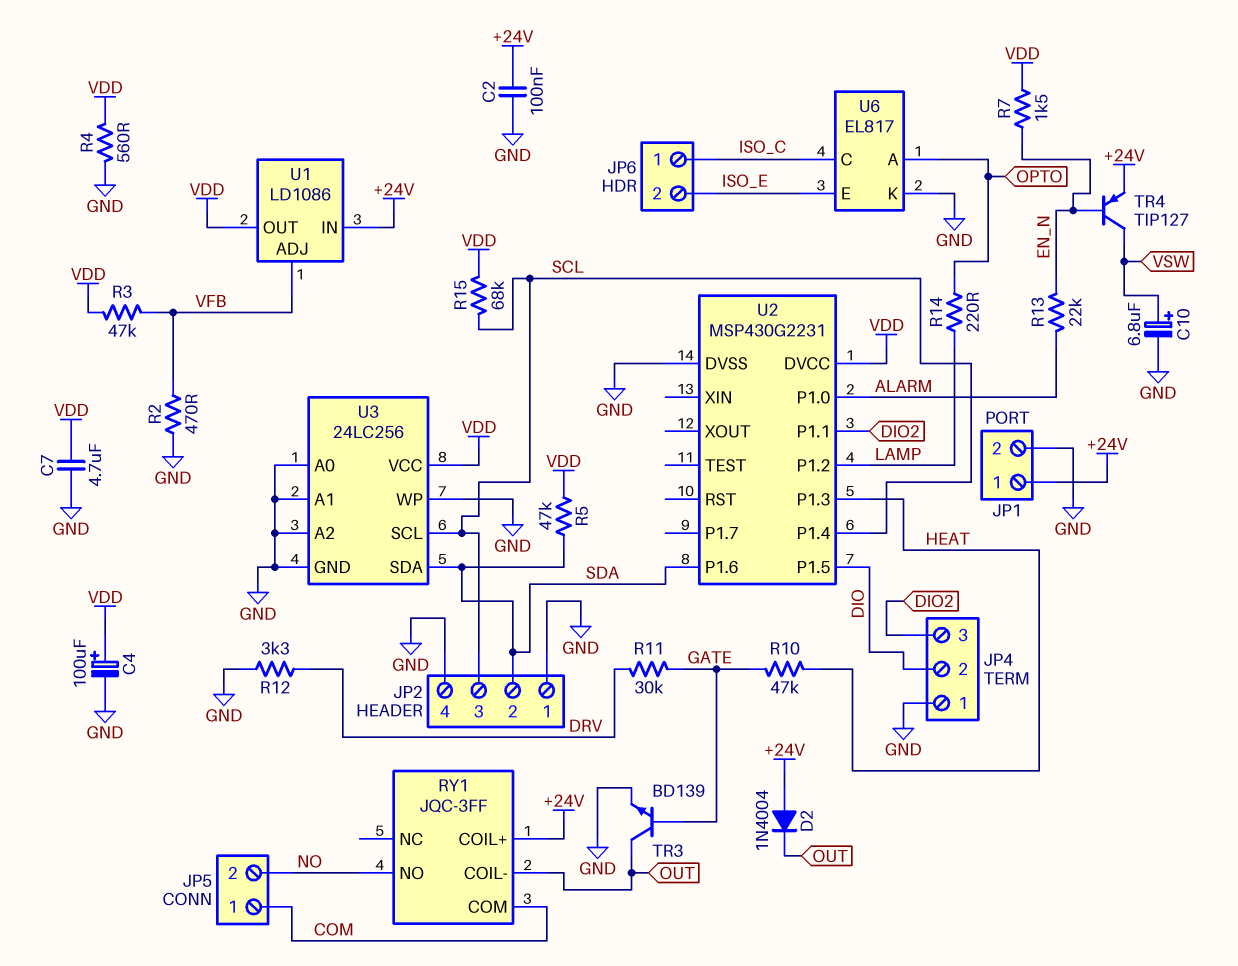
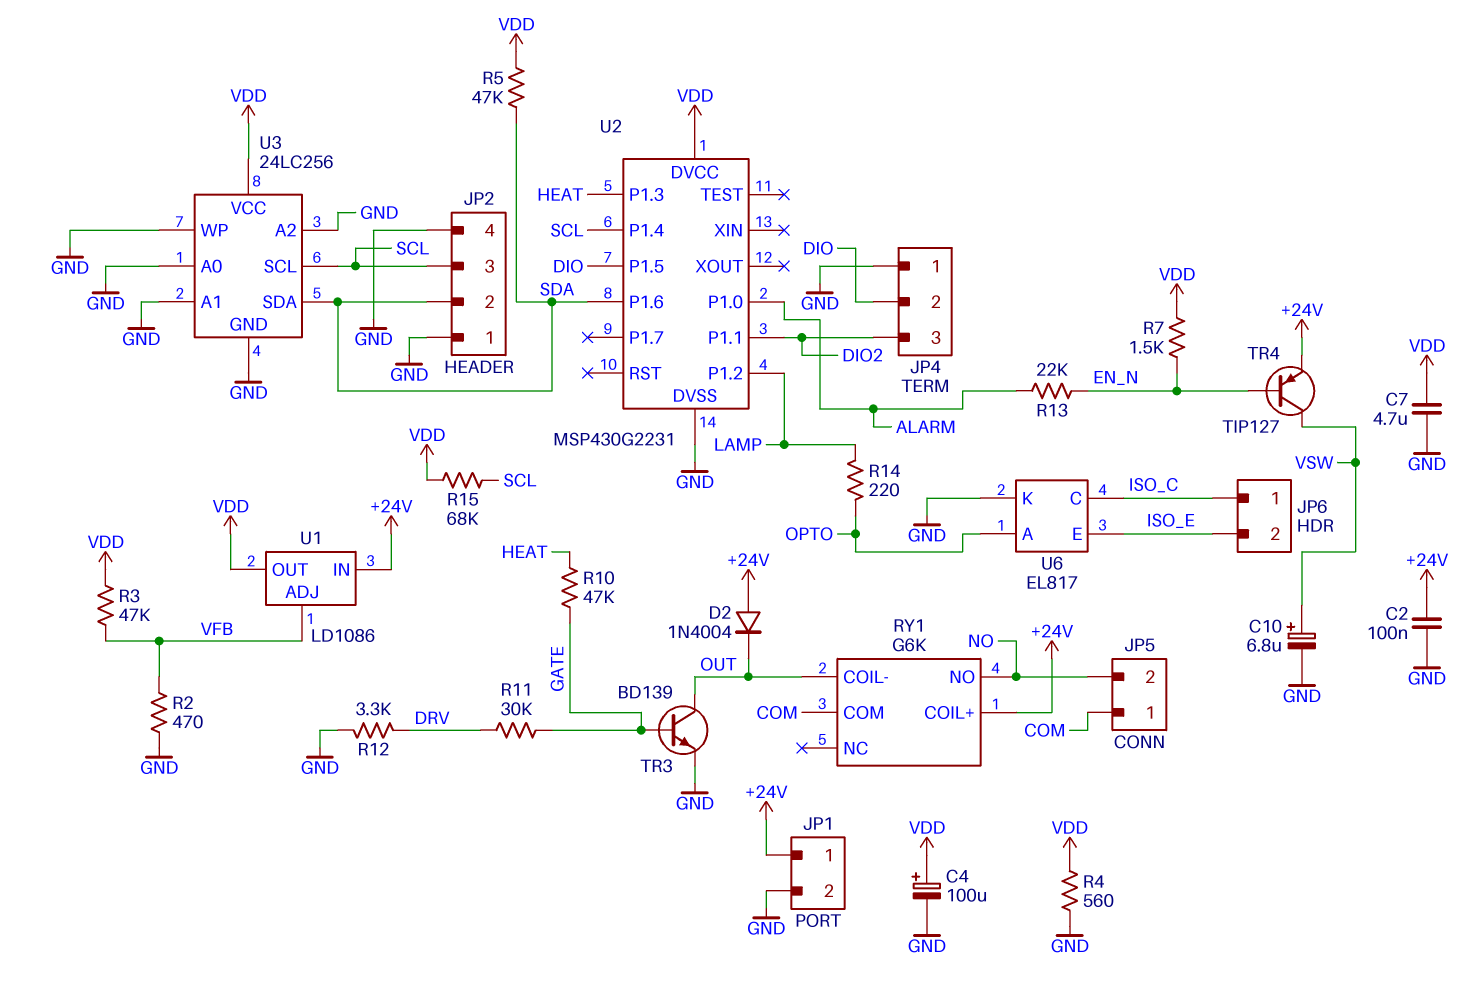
RY1: JQC-3FF -> G6K

